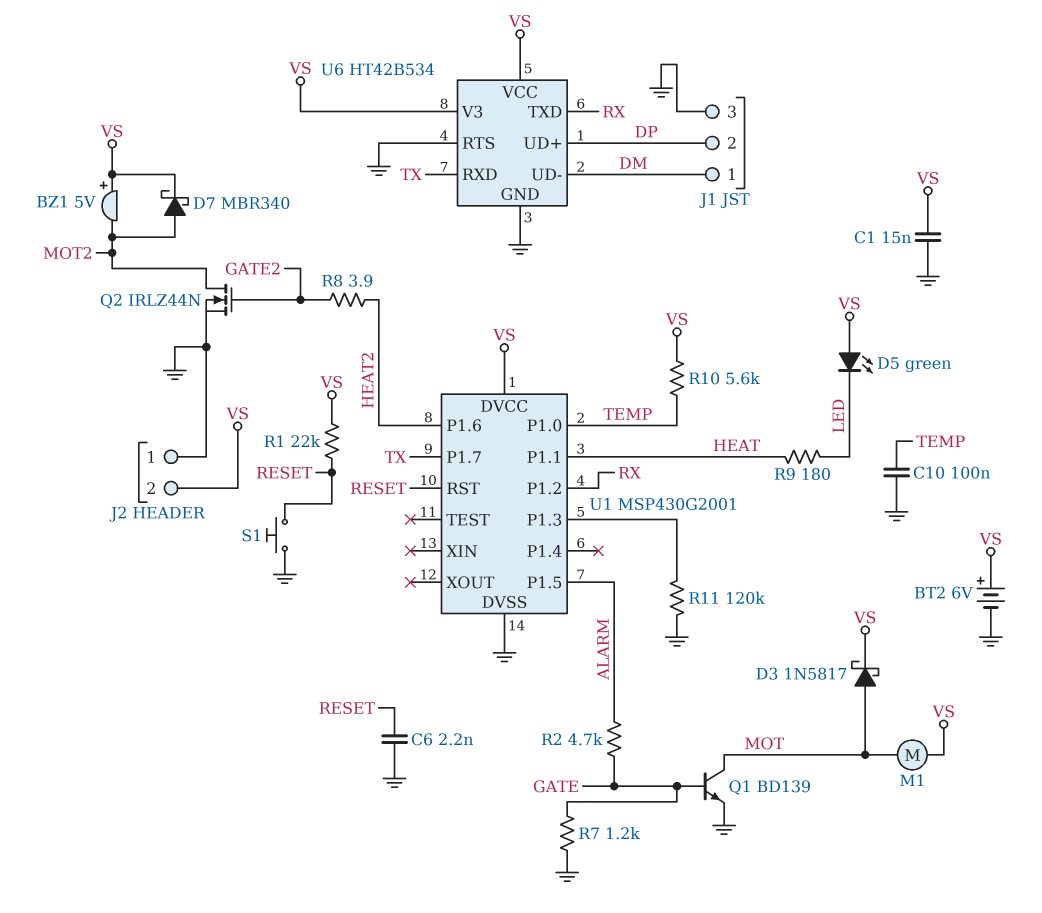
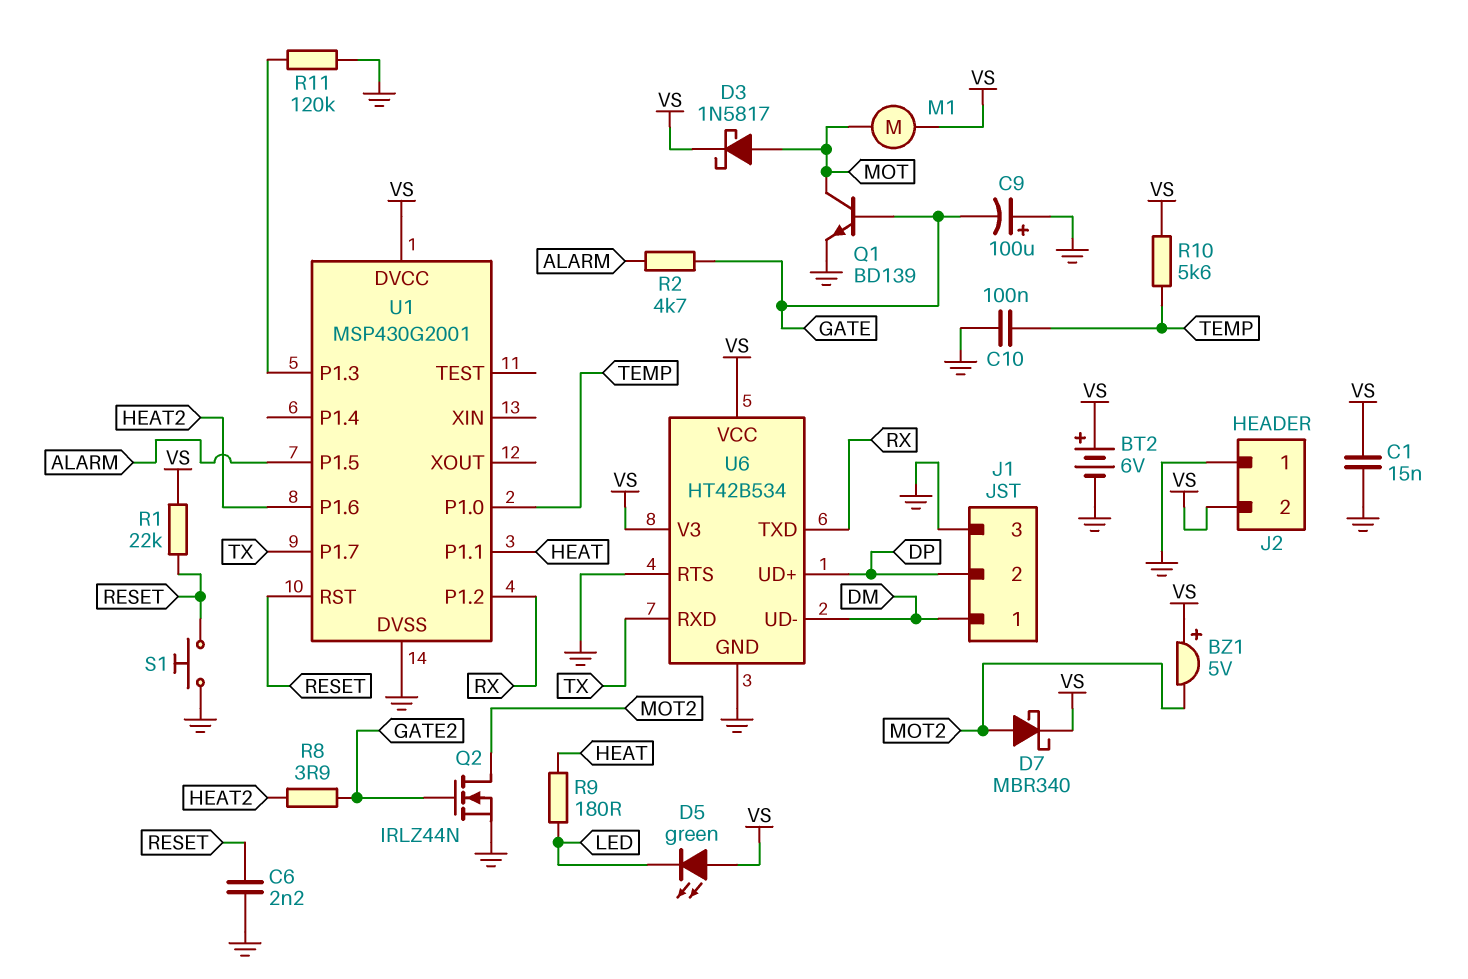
C9: none -> 100uF (plus GND, minus GATE)
R7: 1.2k (GATE, GND) -> none

